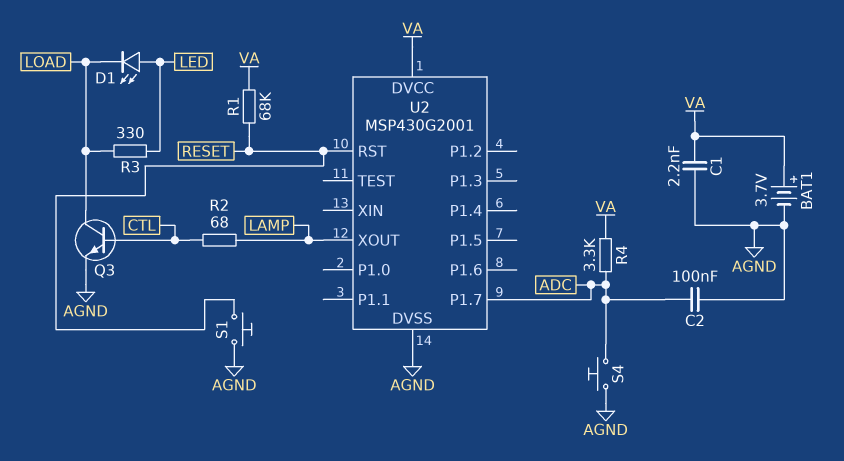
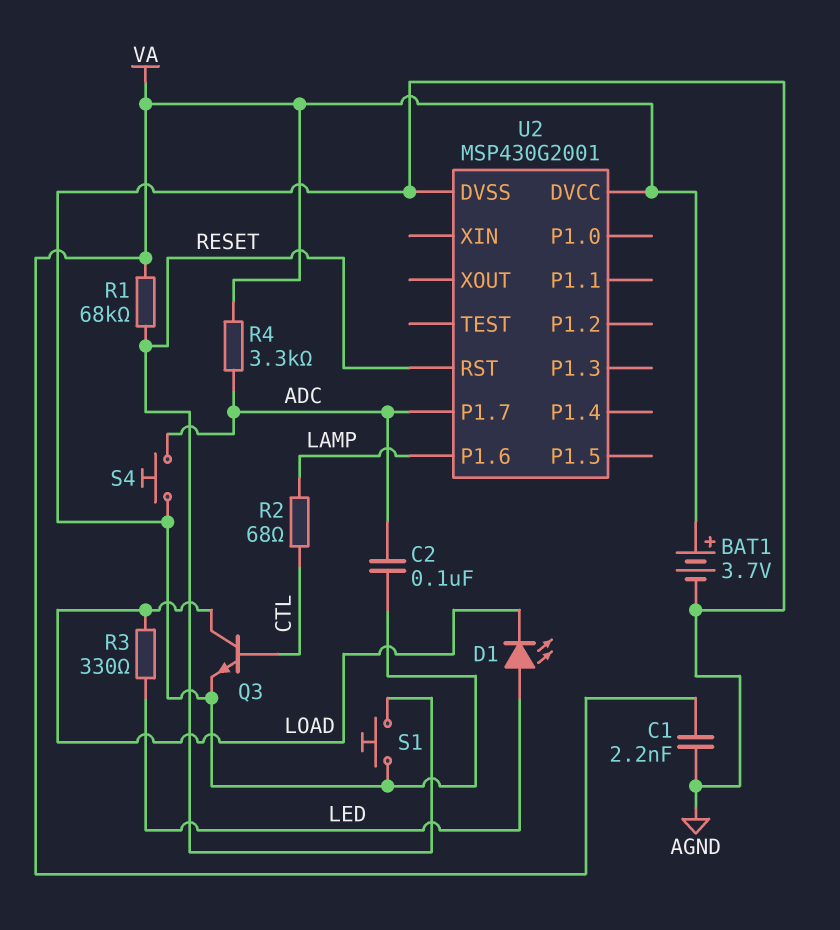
U2 pin P1.6: none -> LAMP
U2 pin XOUT: LAMP -> none

